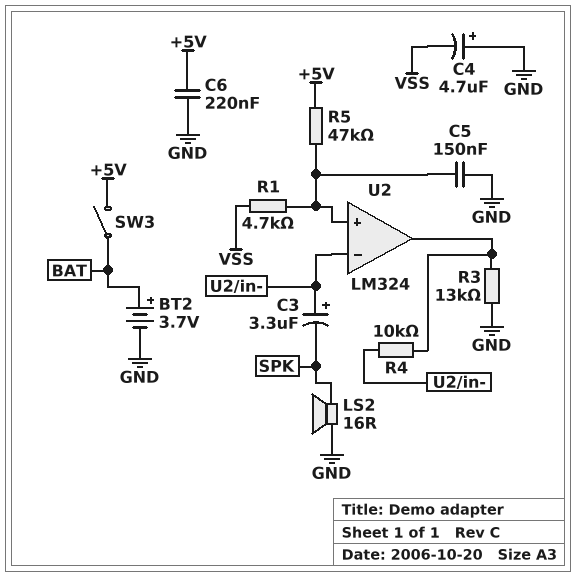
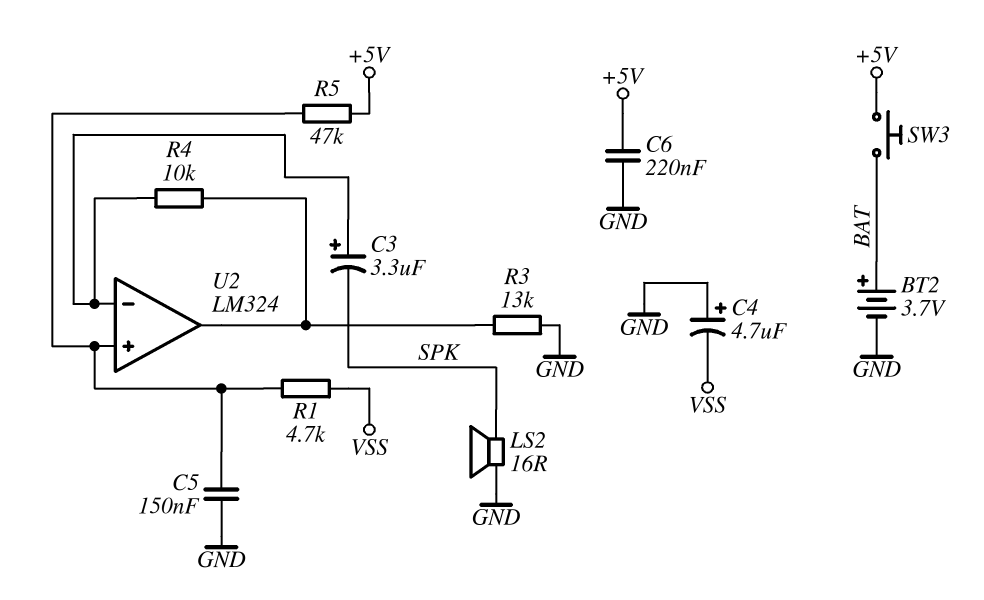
SW3: switch (+5V, BAT) -> button (+5V, BAT)

